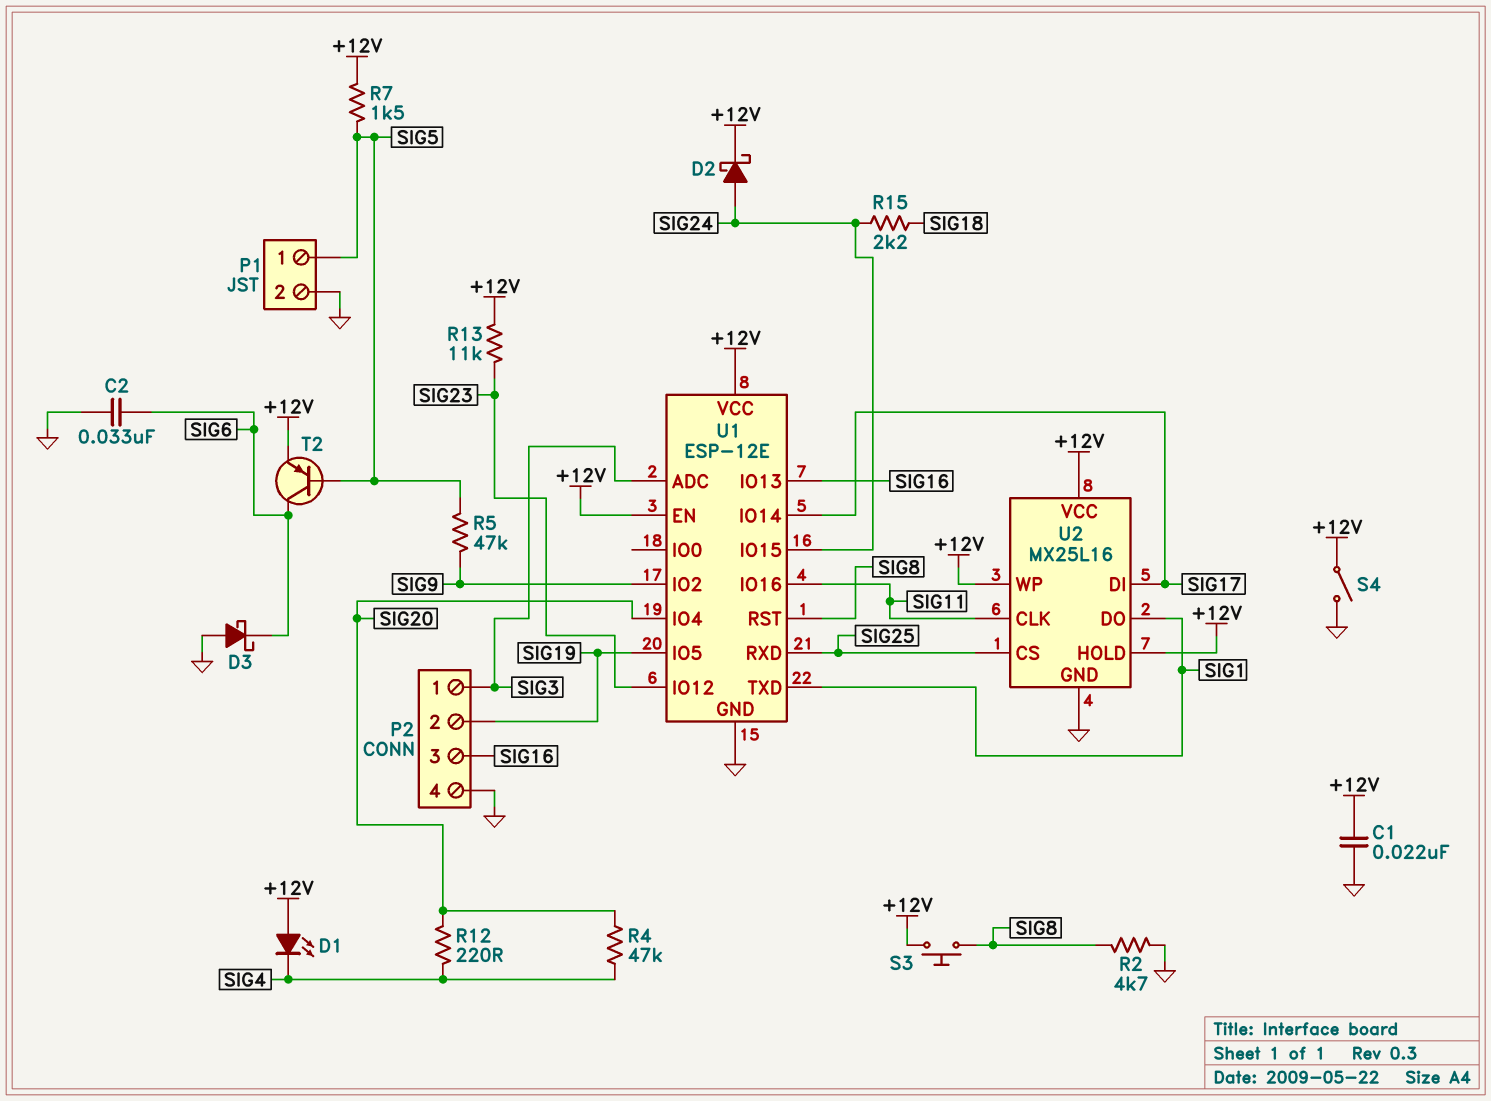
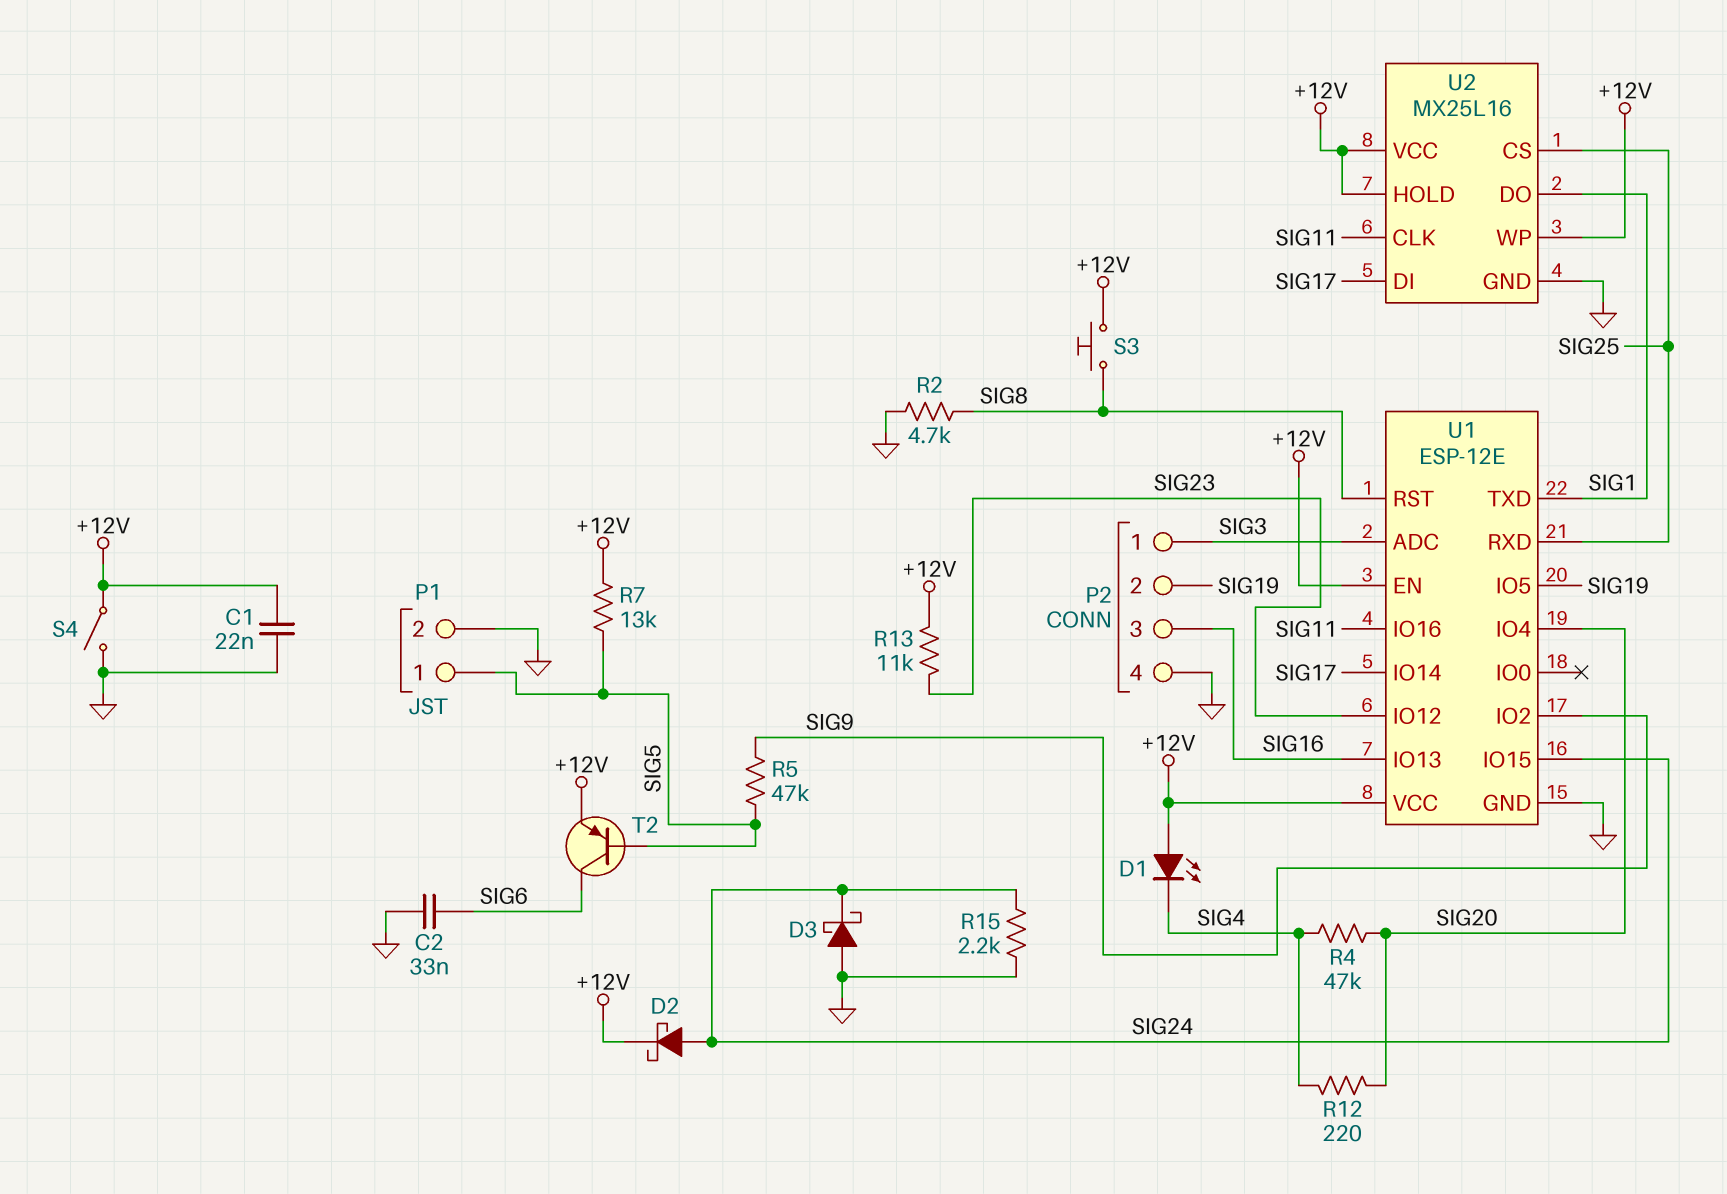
D3: schottky (A GND, K SIG6) -> schottky (A GND, K SIG24)
R7: 1.5k (+12V, SIG5) -> 13k (+12V, SIG5)
R15: 2.2k (SIG18, SIG24) -> 2.2k (GND, SIG24)

